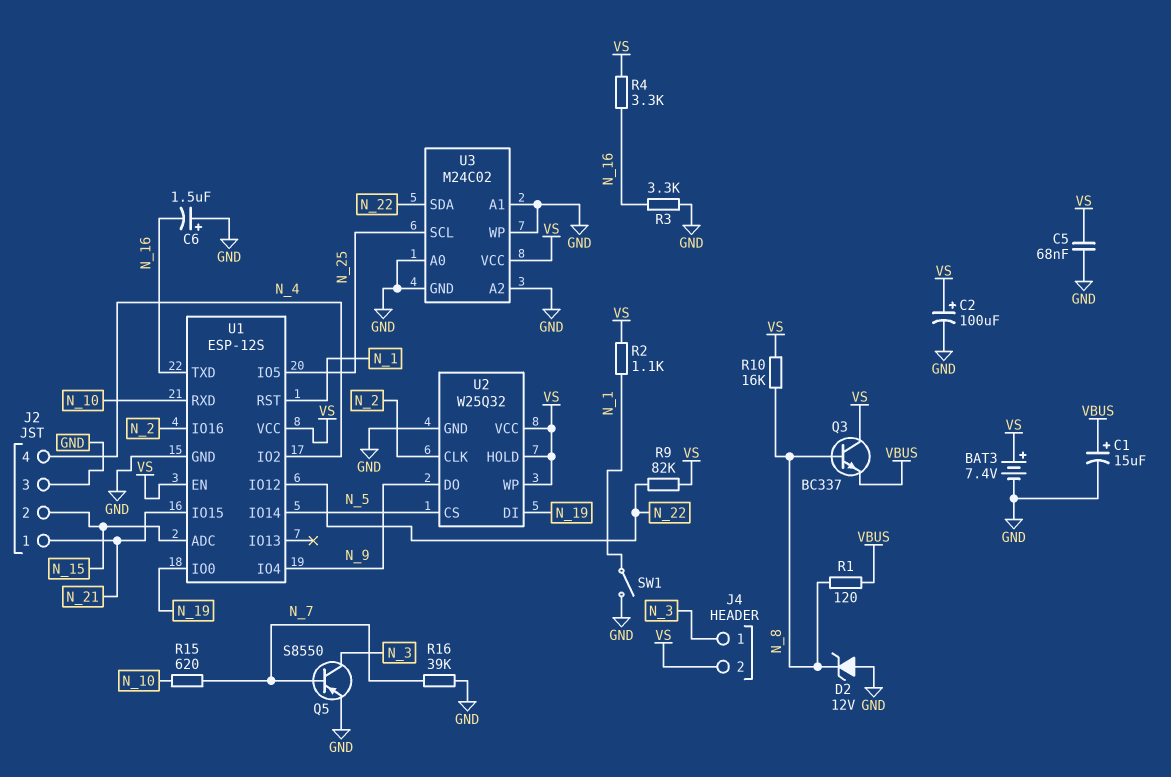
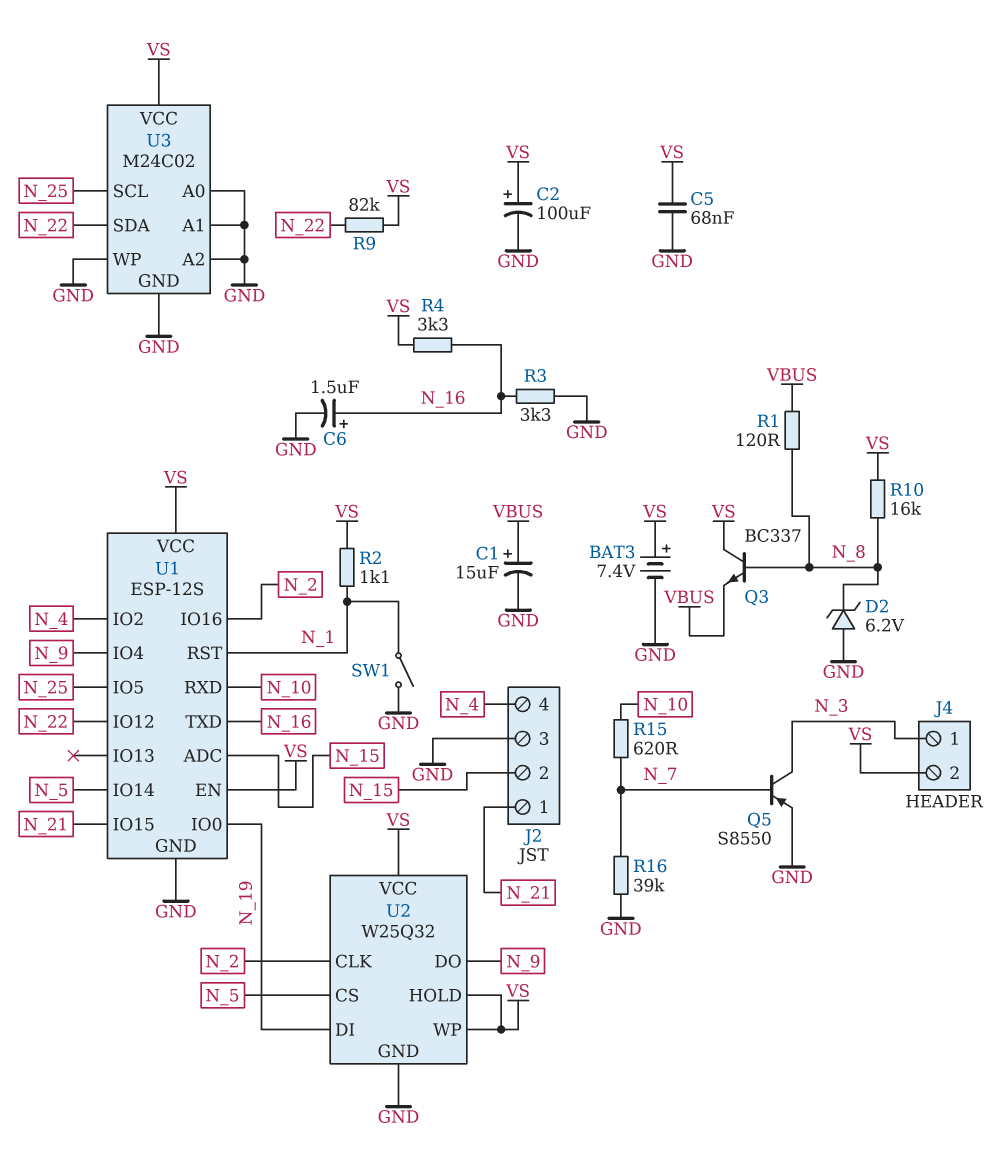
C6: 1.5uF (plus GND, minus N_16) -> 1.5uF (plus N_16, minus GND)
D2: zener 12V (A GND, K N_8) -> zener 6.2V (A GND, K N_8)

